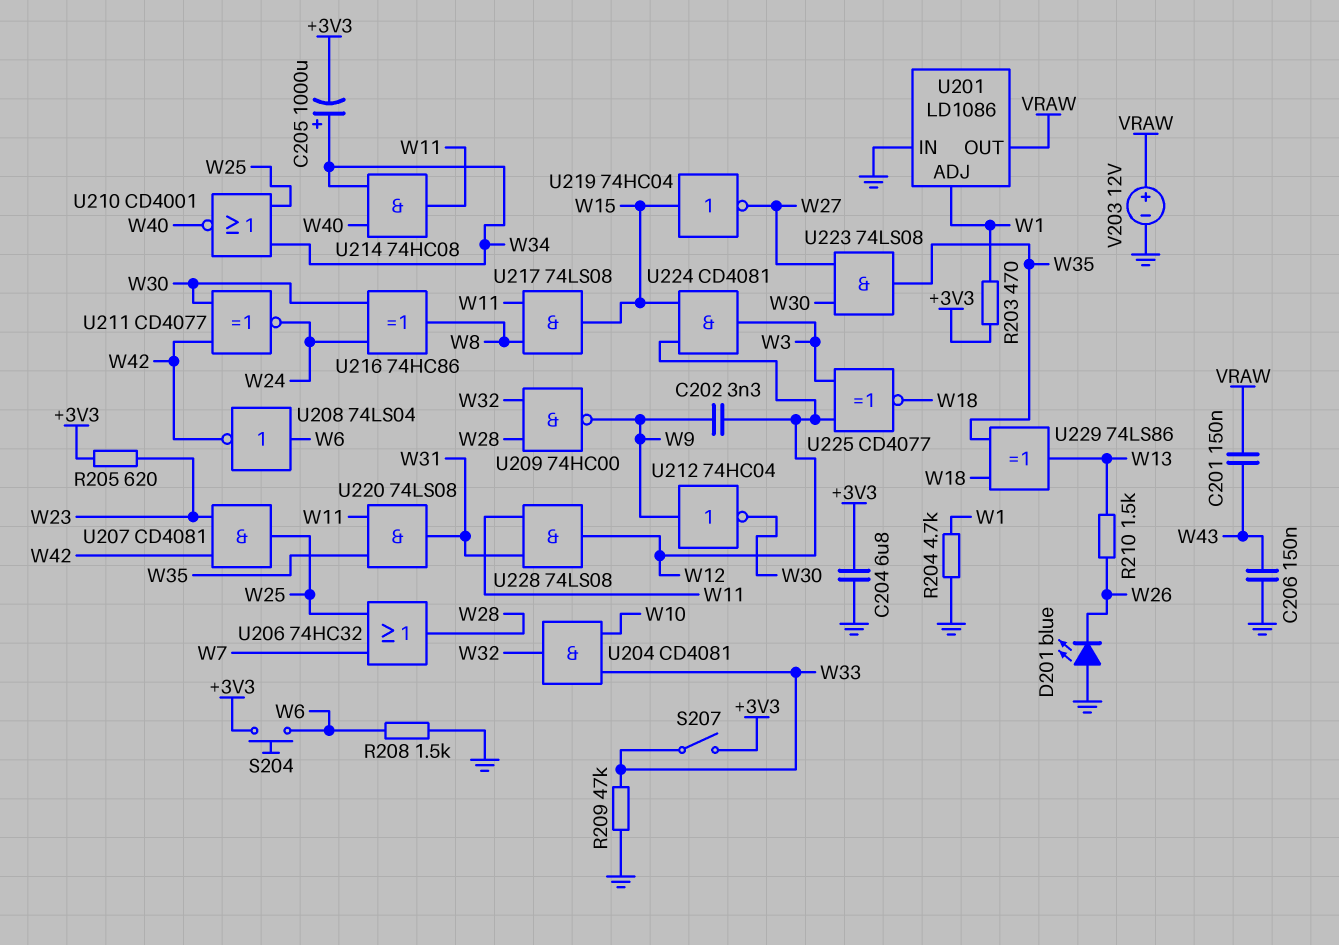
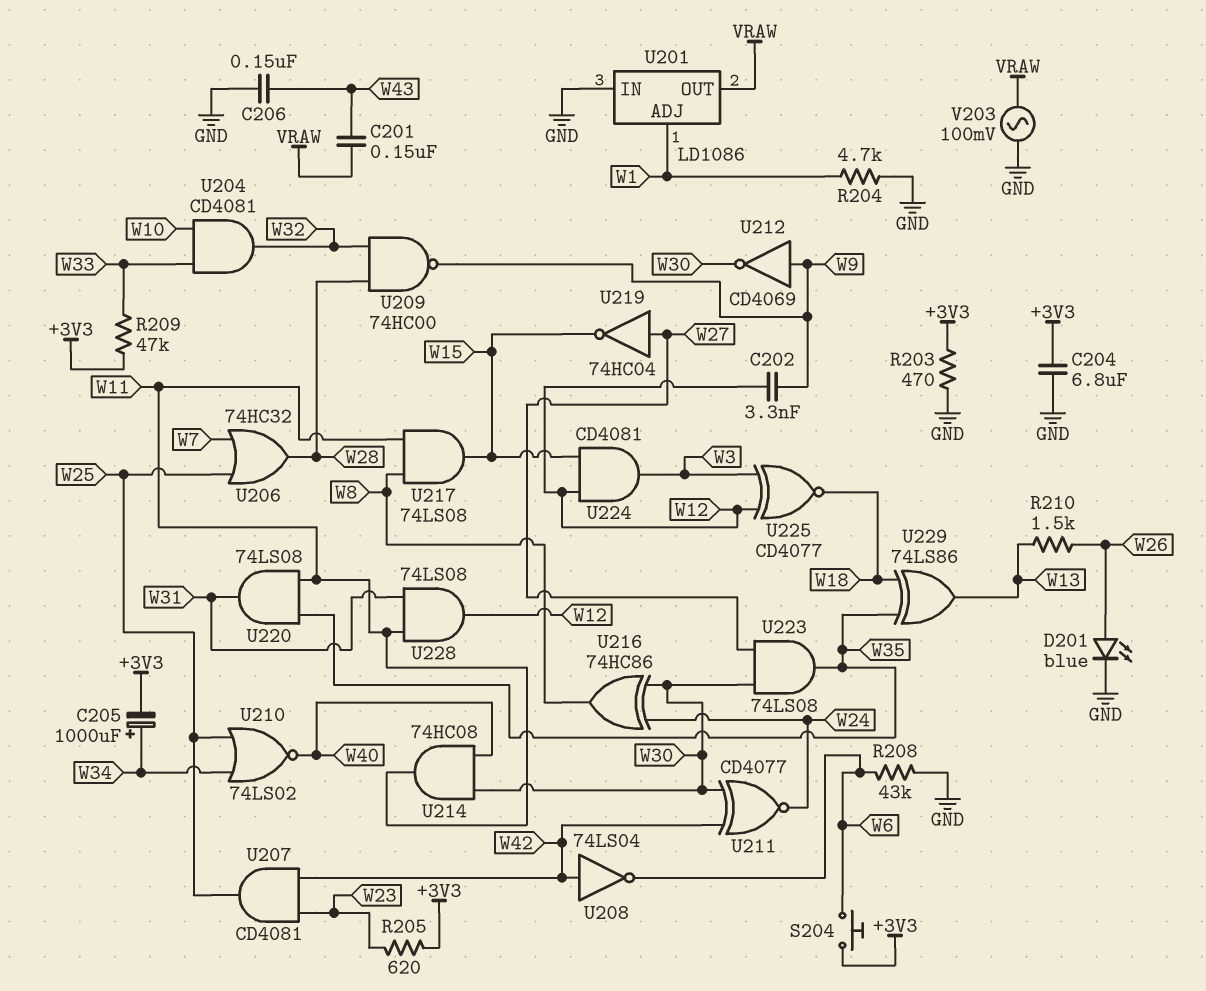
D201: LED blue (A GND, K W26) -> LED blue (A W26, K GND)
R203: 470 (+3V3, W1) -> 470 (+3V3, GND)
R208: 1.5k (GND, W6) -> 43k (GND, W6)
R209: 47k (GND, W33) -> 47k (+3V3, W33)
S207: switch (+3V3, W33) -> none
U208: NOT 74LS04 (in W6, out W42) -> NOT 74LS04 (in W42, out W6)
U210: NOR CD4001 (in W25, in W34, out W40) -> NOR 74LS02 (in W25, in W34, out W40)
U212: NOT 74HC04 (in W9, out W30) -> NOT CD4069 (in W9, out W30)
U214: AND 74HC08 (in W34, in W40, out W11) -> AND 74HC08 (in W30, in W40, out W11)
U219: NOT 74HC04 (in W15, out W27) -> NOT 74HC04 (in W27, out W15)
V203: 12V (plus VRAW, minus GND) -> AC 100mV (GND, VRAW)

